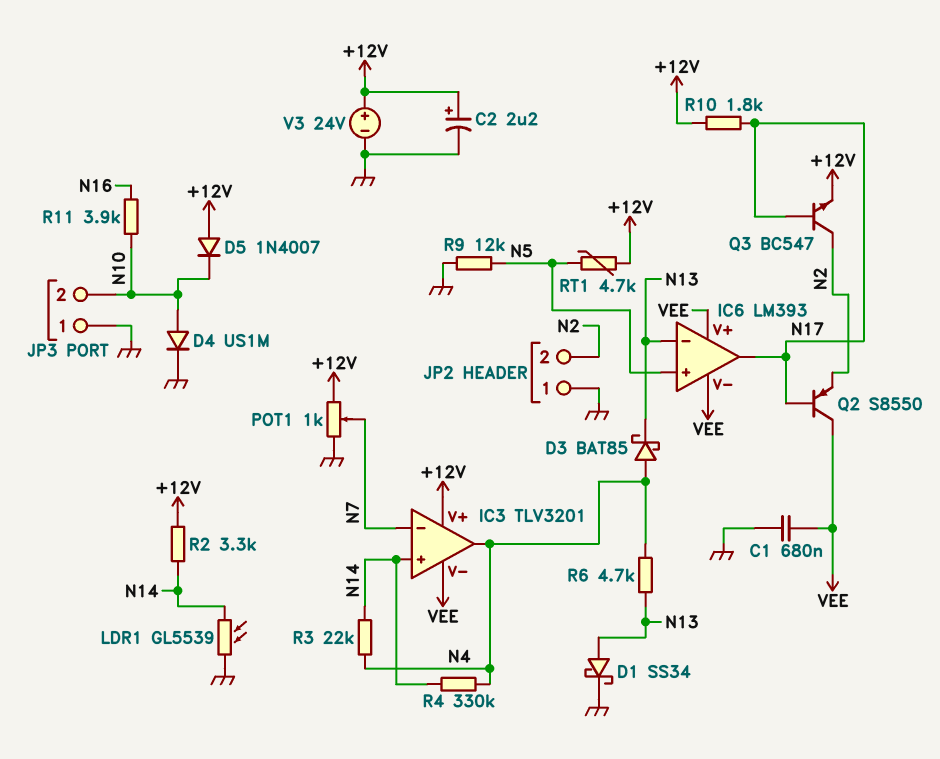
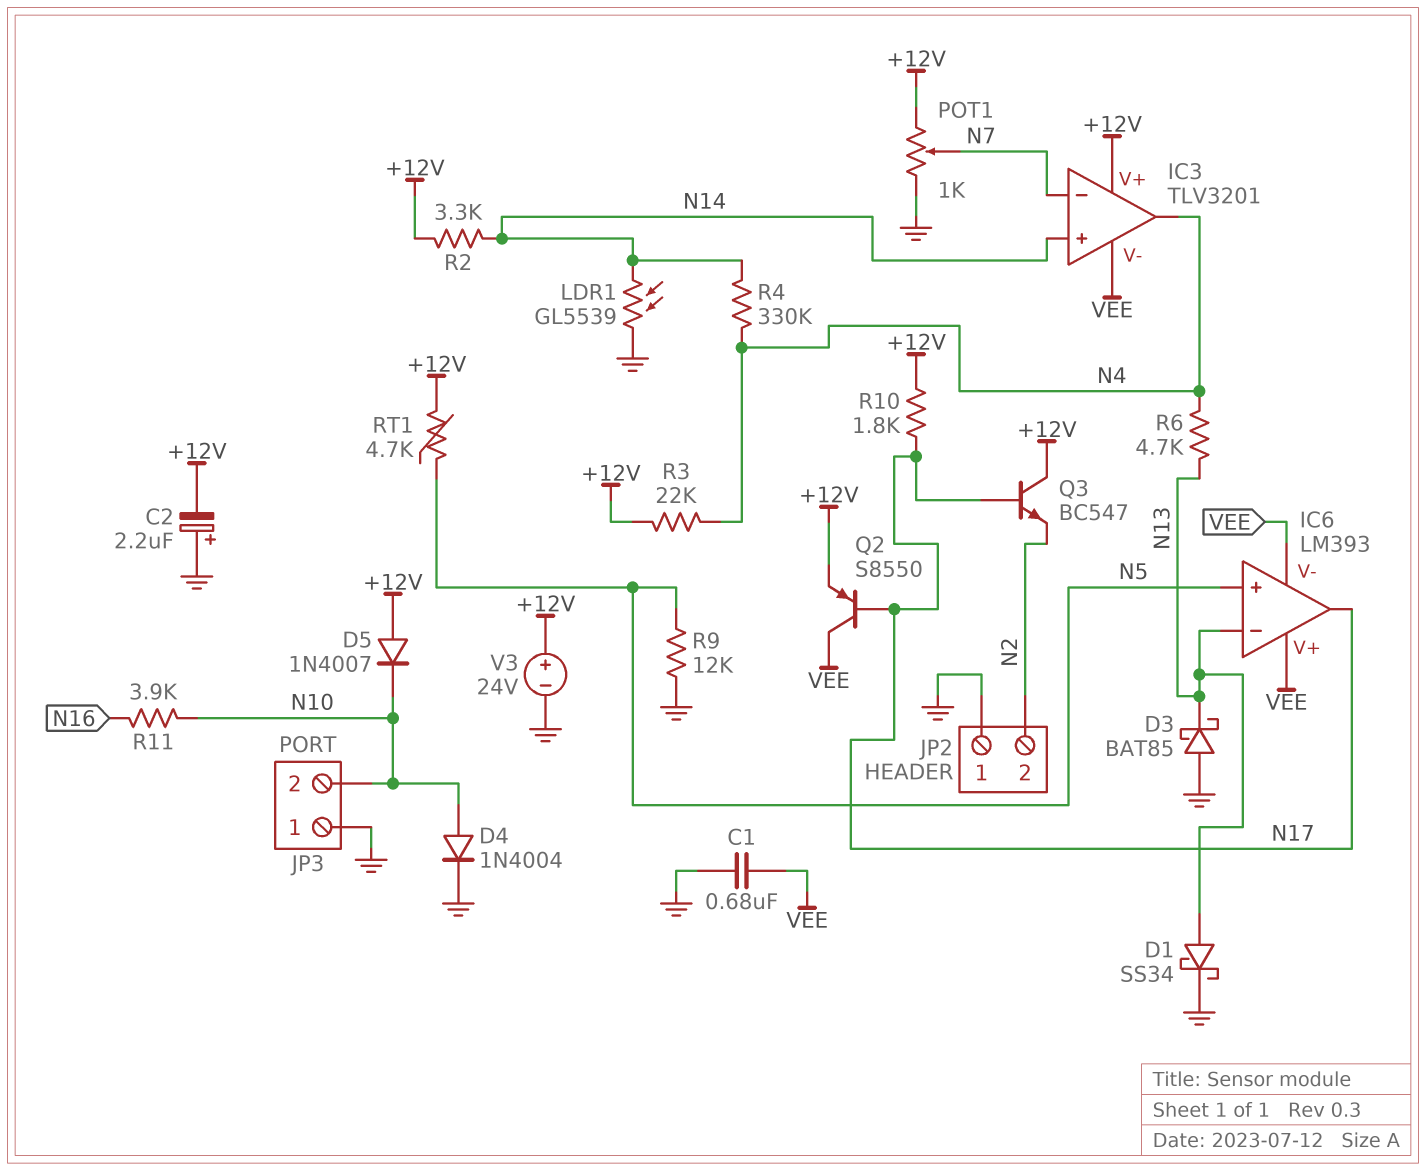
C2: 2.2uF (plus +12V, minus GND) -> 2.2uF (plus GND, minus +12V)
D3: schottky BAT85 (A N4, K N13) -> schottky BAT85 (A GND, K N13)
D4: diode US1M (A N10, K GND) -> diode 1N4004 (A N10, K GND)
Q2: PNP S8550 (B N17, C VEE, E N2) -> PNP S8550 (B N17, C VEE, E +12V)
Q3: NPN BC547 (B N17, C N2, E +12V) -> NPN BC547 (B N17, C +12V, E N2)
R3: 22k (N4, N14) -> 22k (+12V, N4)

